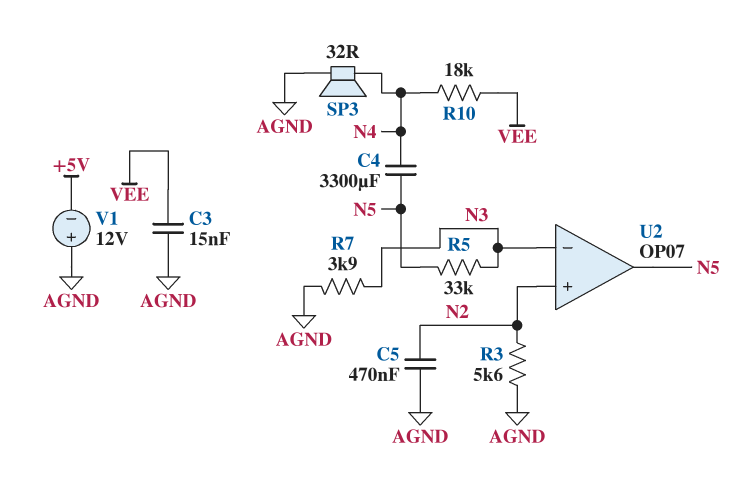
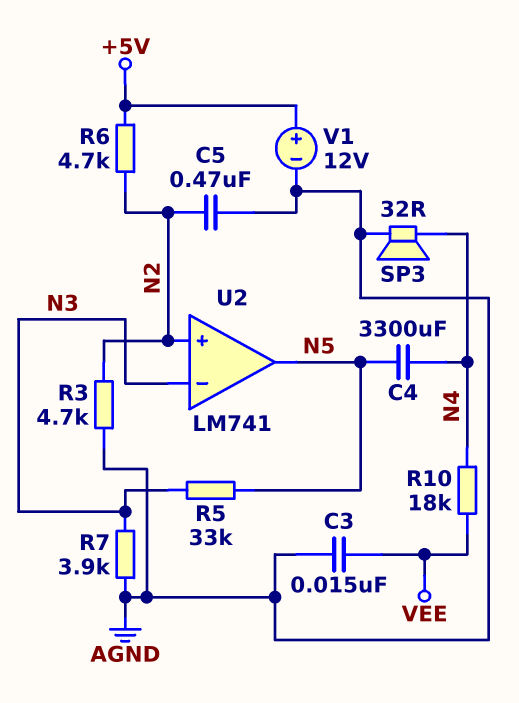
R3: 5.6k (AGND, N2) -> 4.7k (AGND, N2)
R6: none -> 4.7k (+5V, N2)
U2: OP07 -> LM741
V1: 12V (plus AGND, minus +5V) -> 12V (plus +5V, minus AGND)

